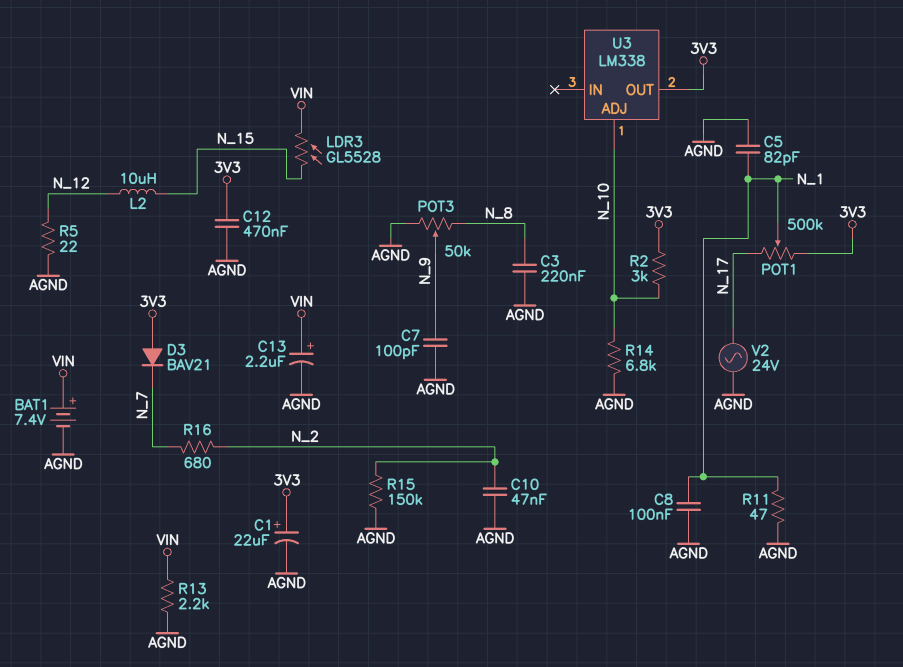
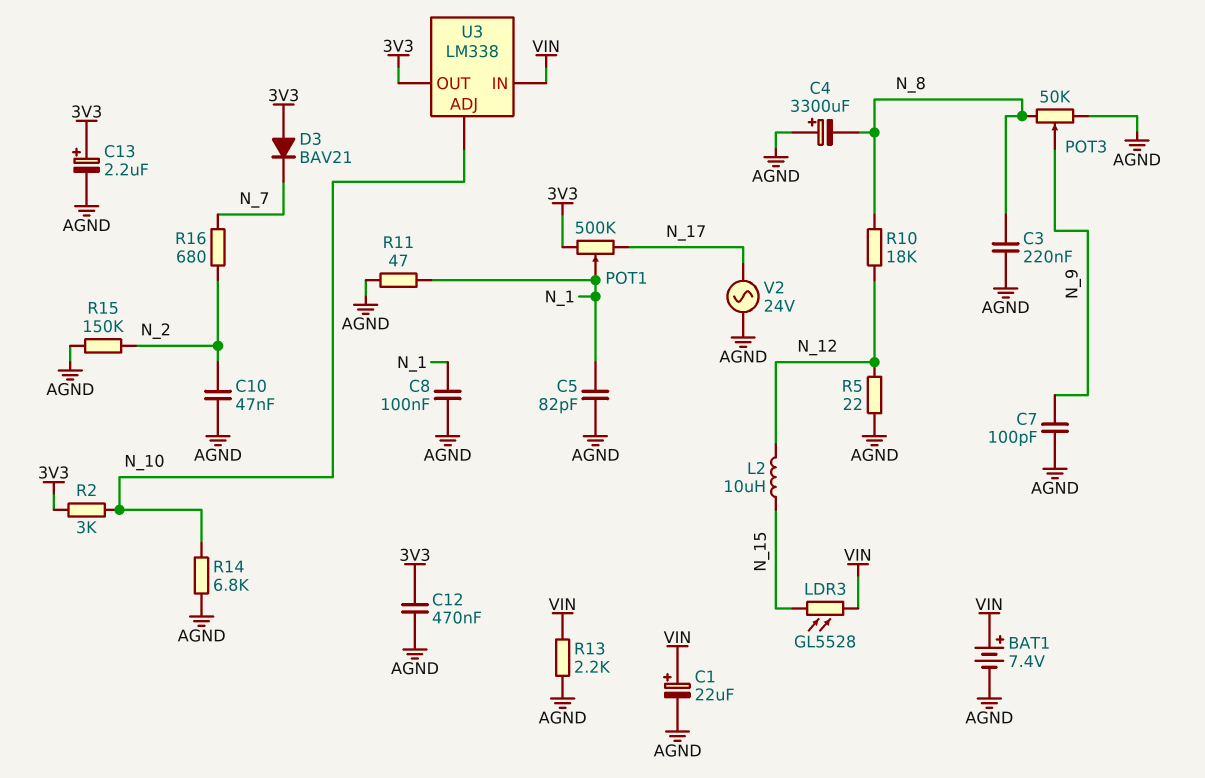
C1: 22uF (plus 3V3, minus AGND) -> 22uF (plus VIN, minus AGND)
C4: none -> 3300uF (plus AGND, minus N_8)
C13: 2.2uF (plus VIN, minus AGND) -> 2.2uF (plus 3V3, minus AGND)
R10: none -> 18k (N_8, N_12)
U3 pin IN: none -> VIN

